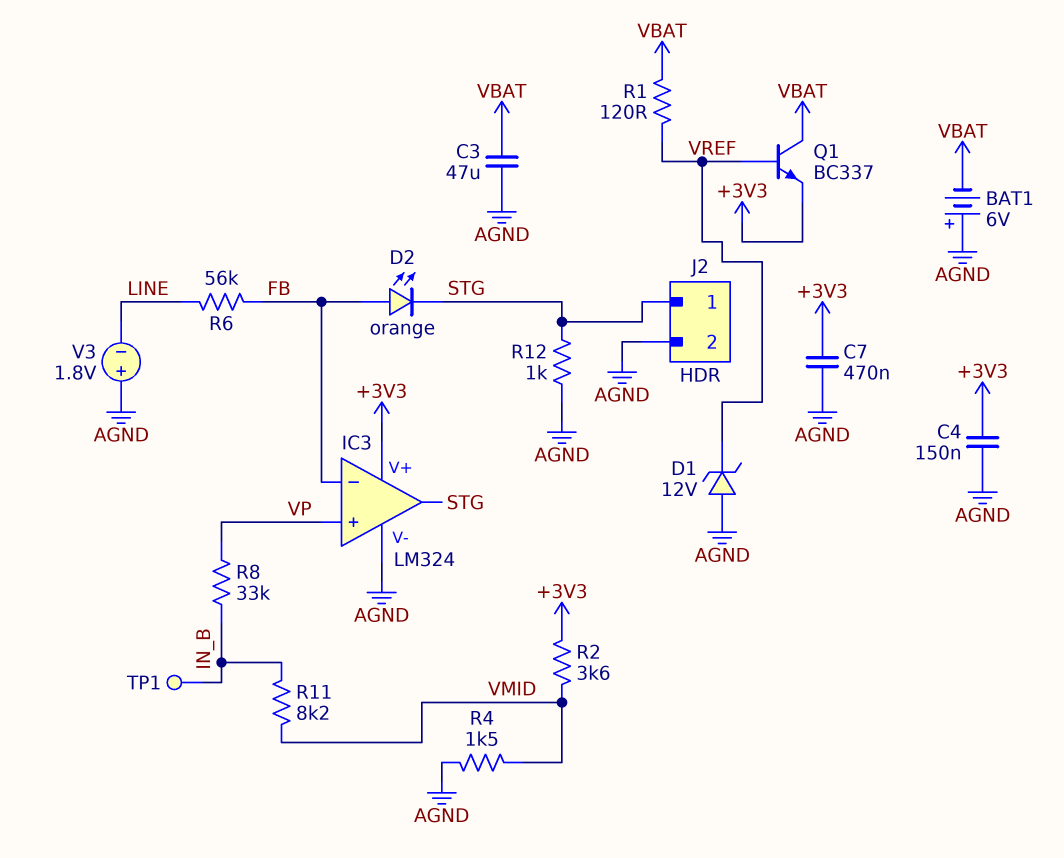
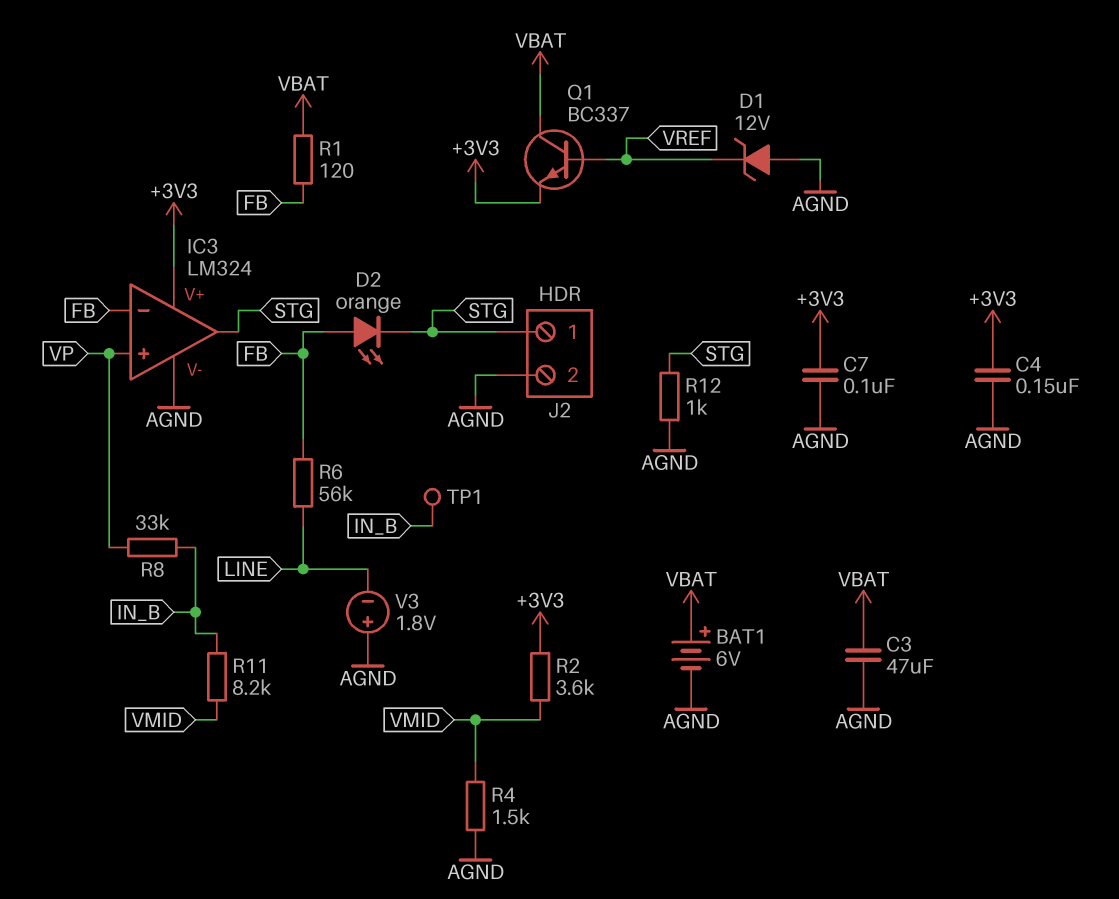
BAT1: 6V (plus AGND, minus VBAT) -> 6V (plus VBAT, minus AGND)
C7: 470nF (+3V3, AGND) -> 100nF (+3V3, AGND)
R1: 120 (VBAT, VREF) -> 120 (FB, VBAT)

